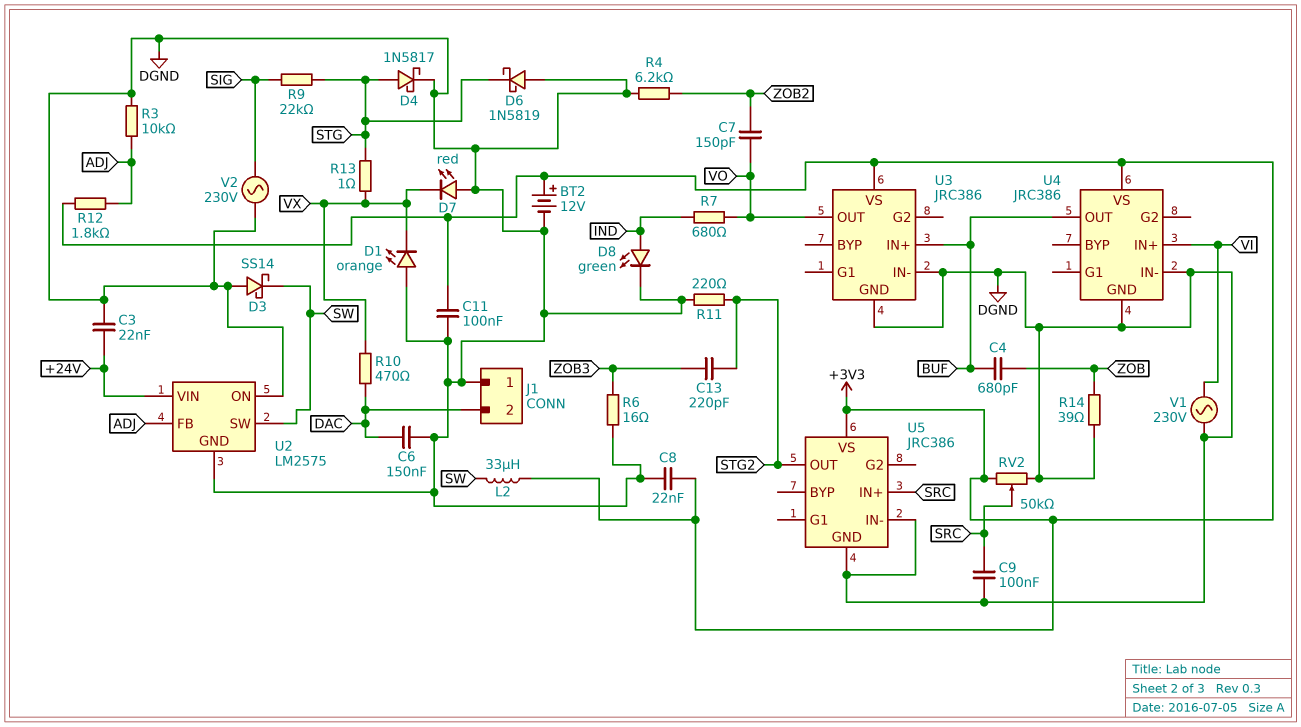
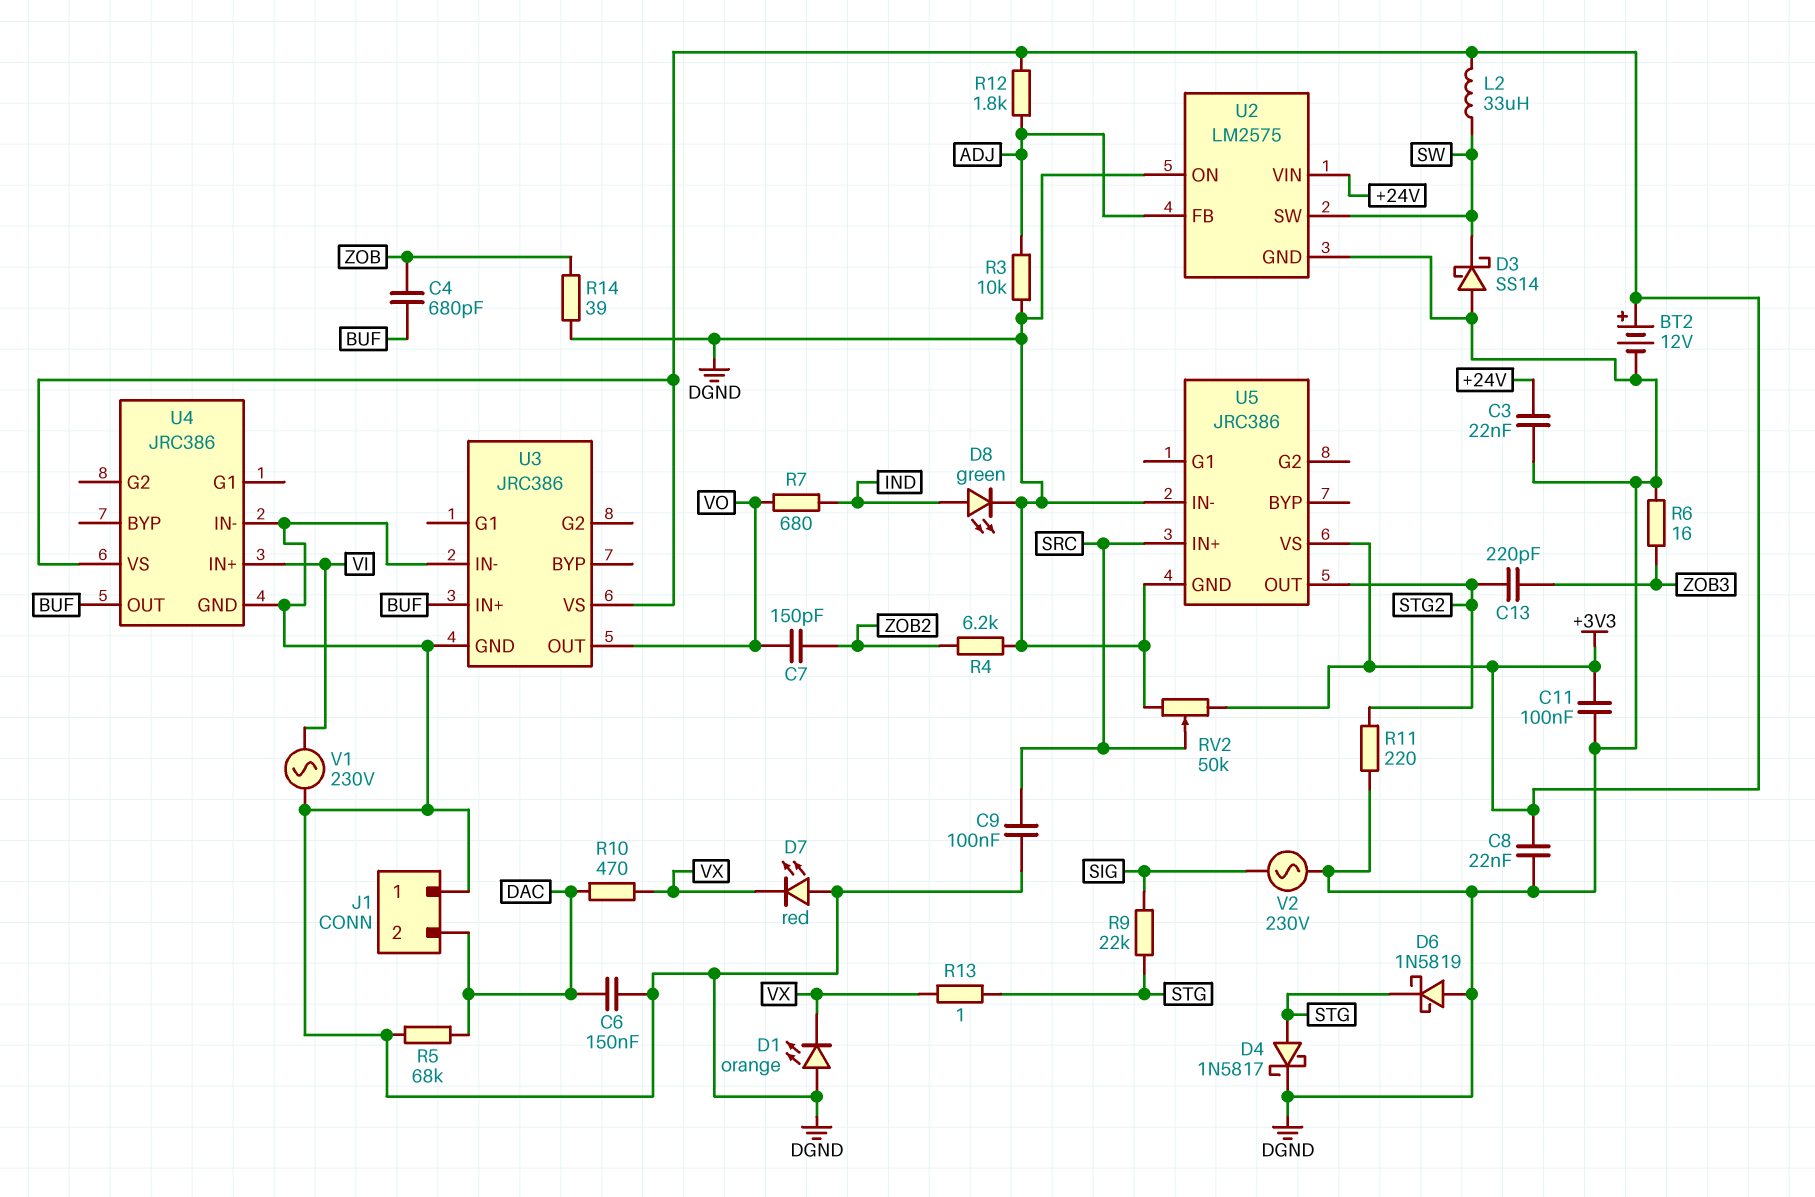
R5: none -> 68k (DAC, DGND)

